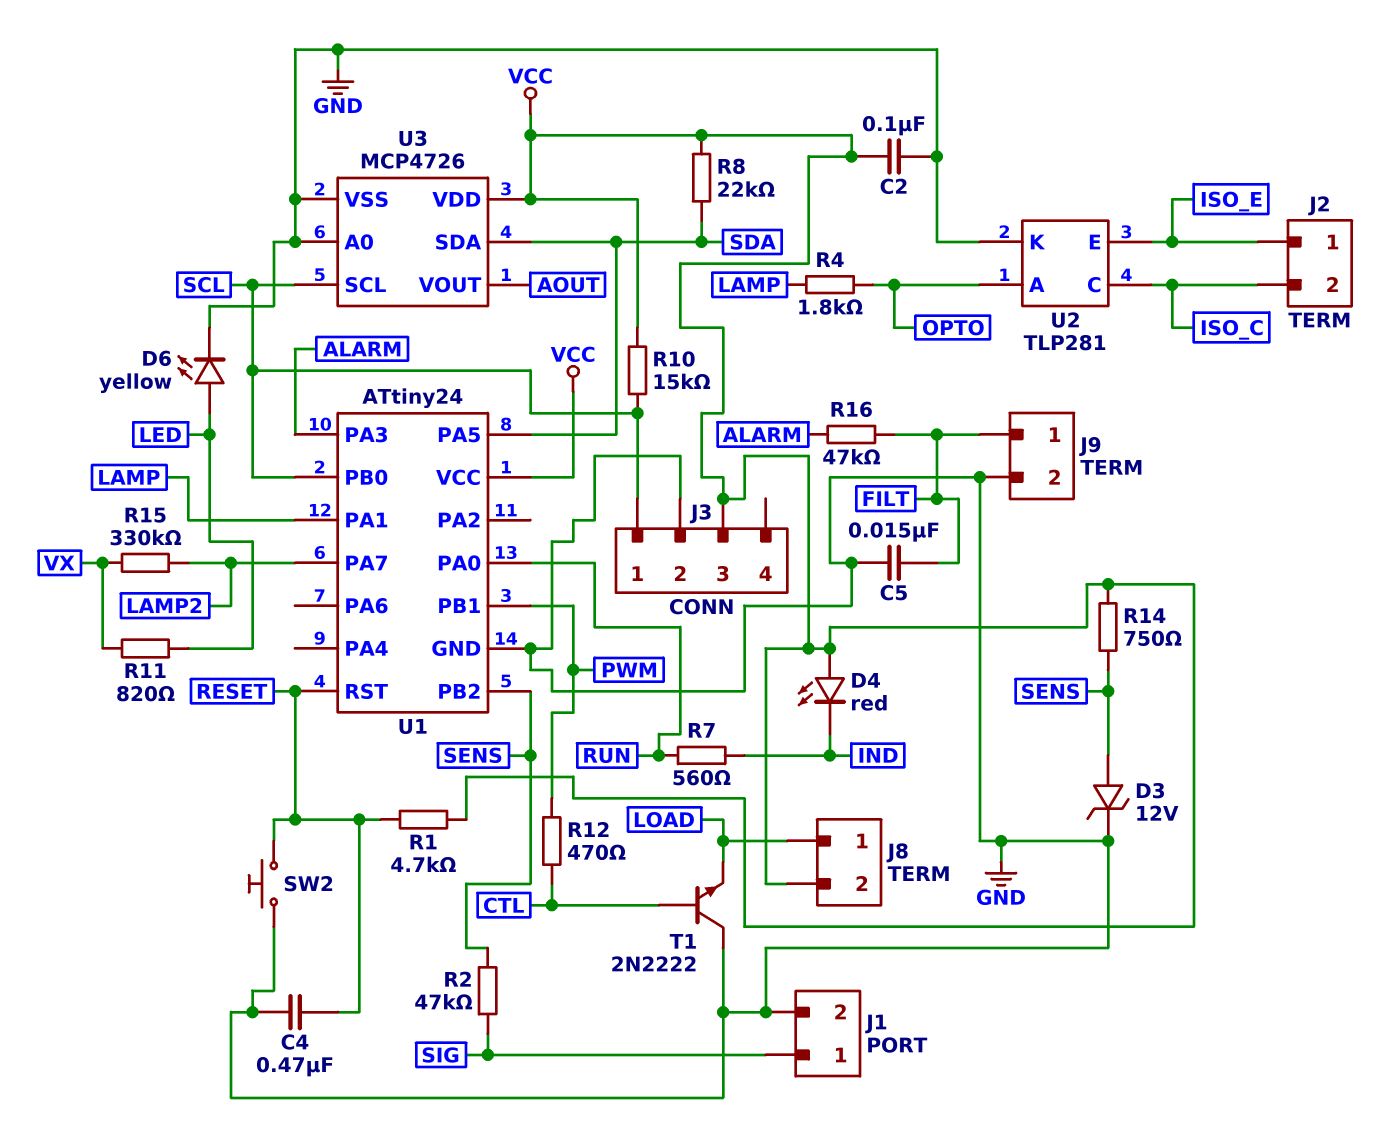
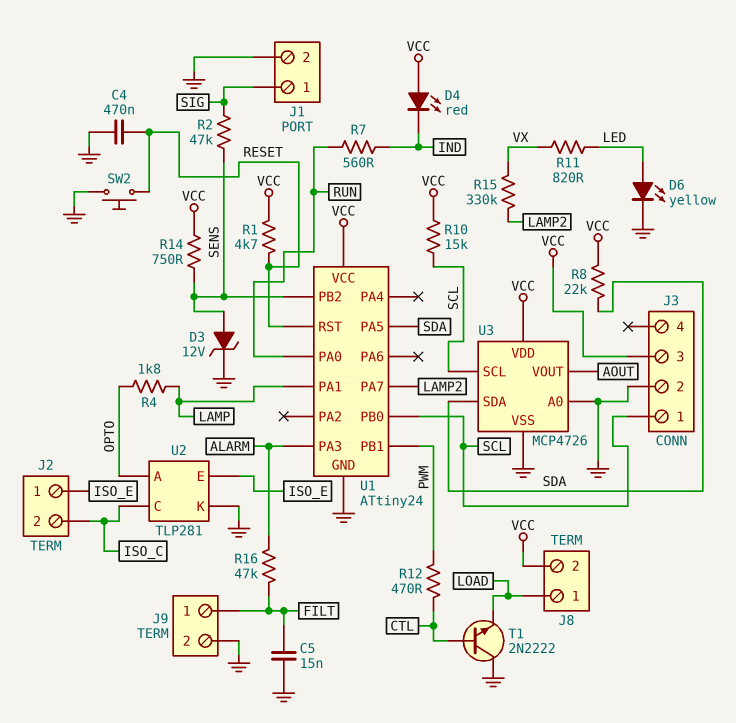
C2: 100nF (GND, VCC) -> none

